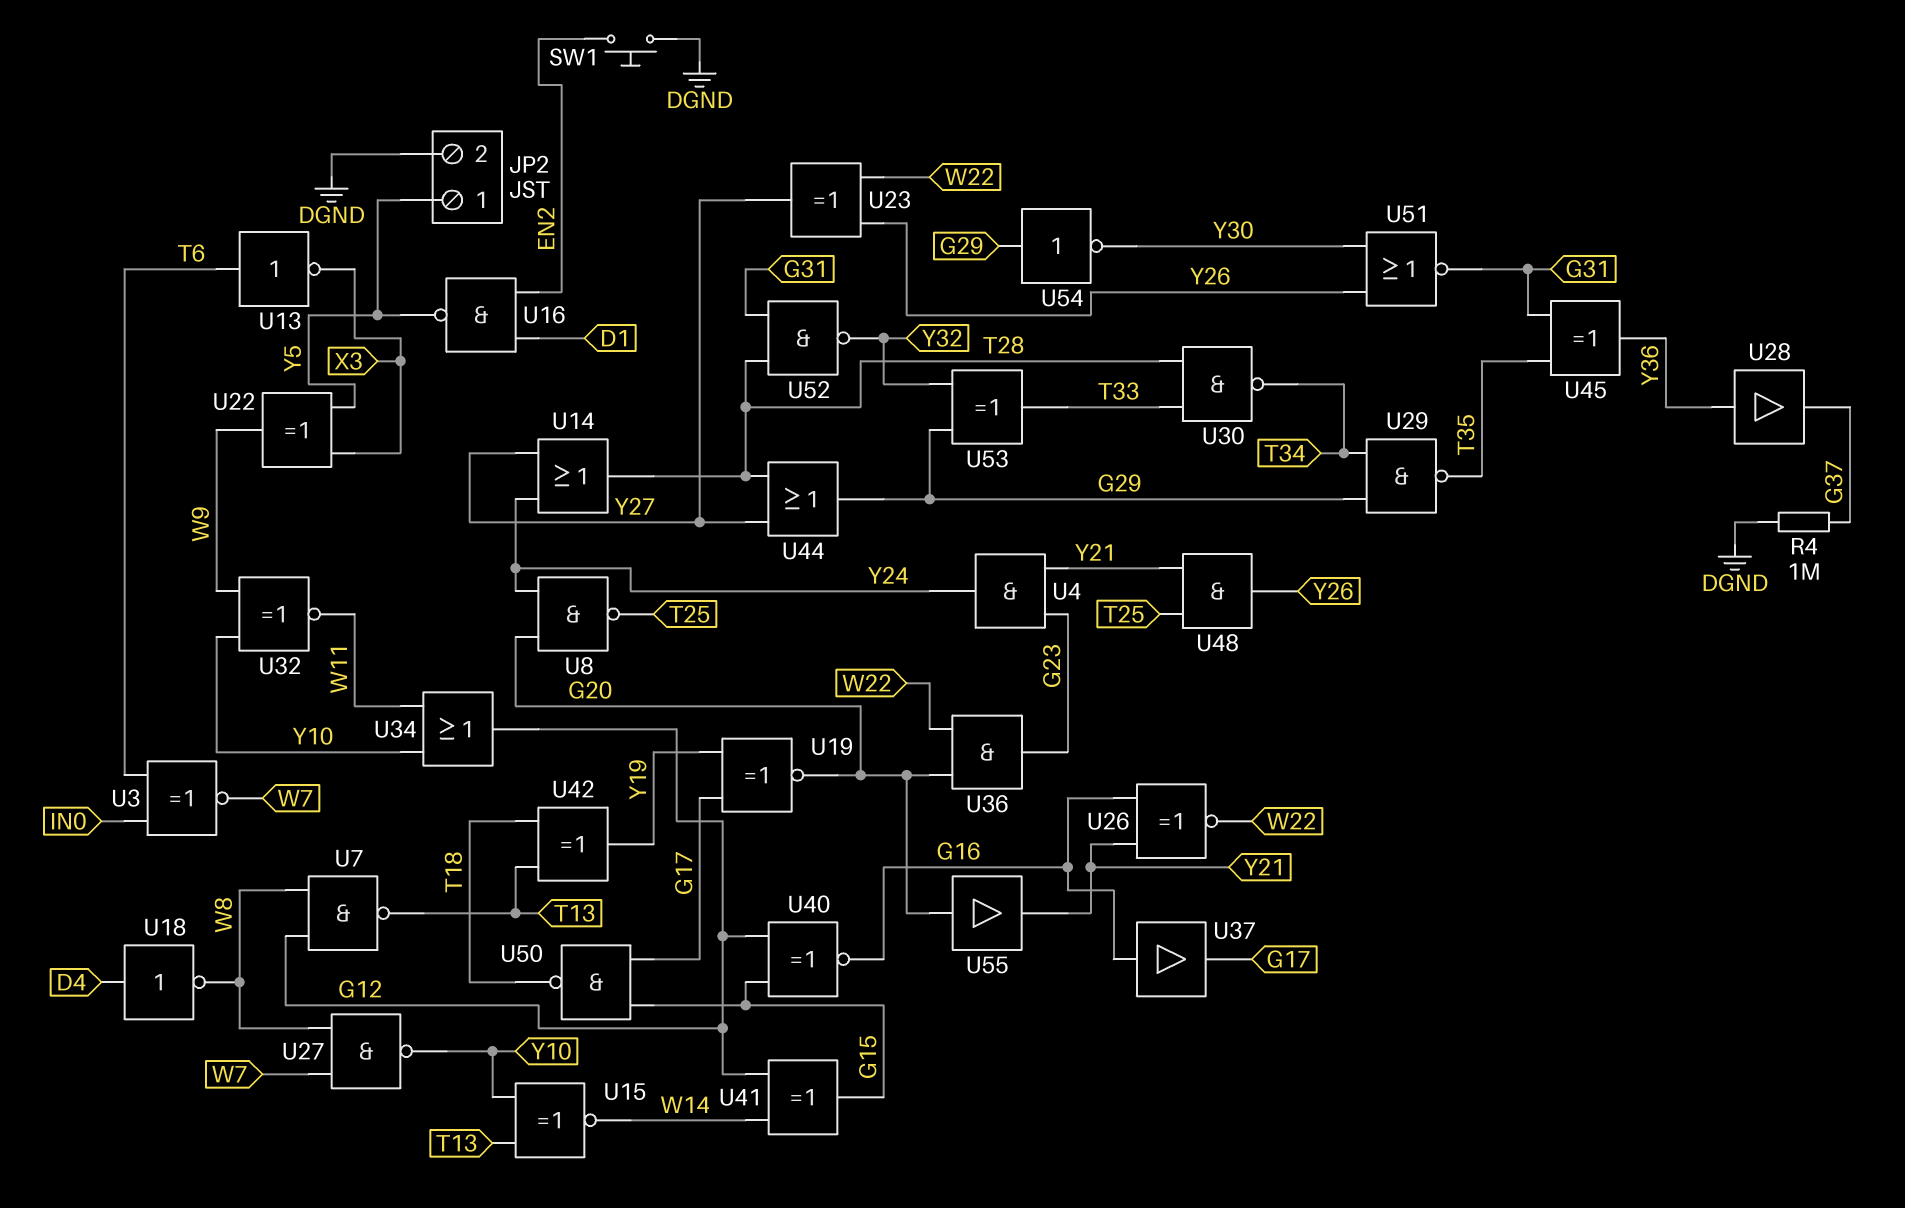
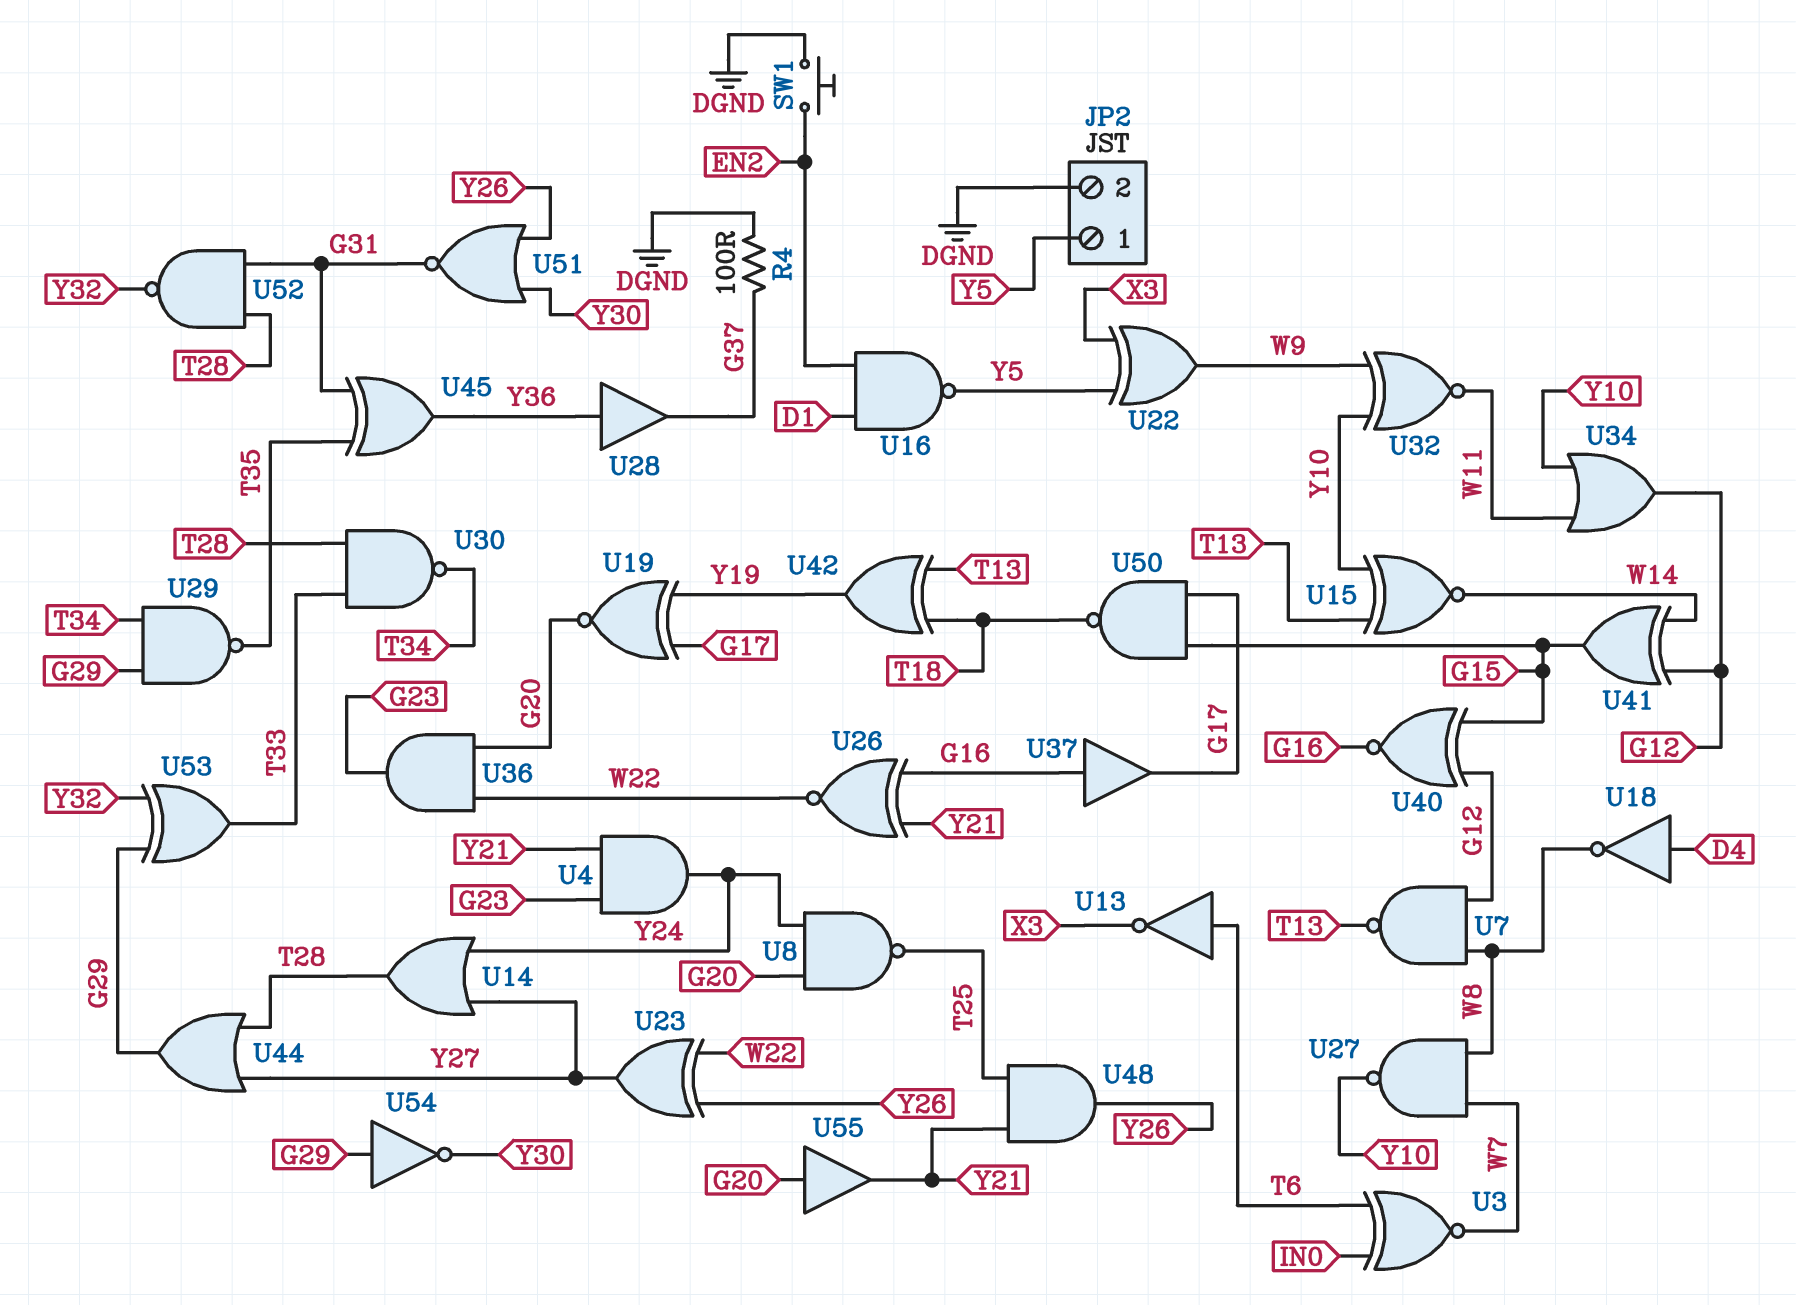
R4: 1M (DGND, G37) -> 100 (DGND, G37)

